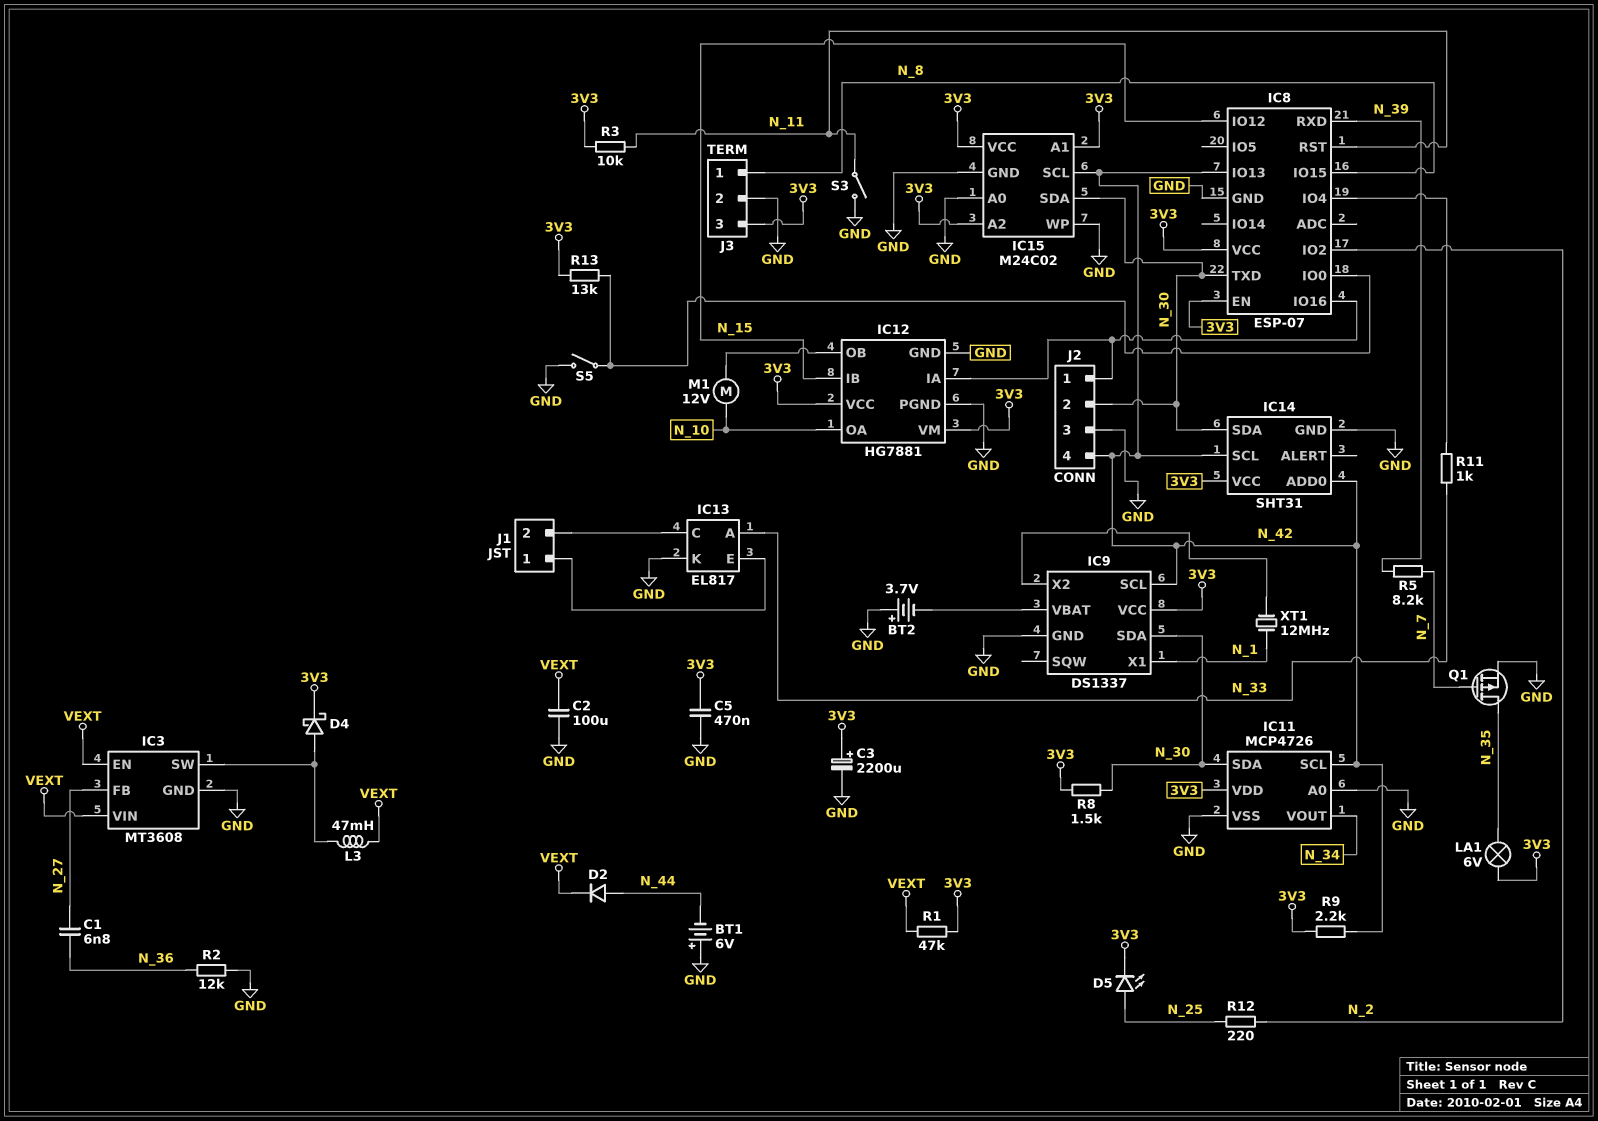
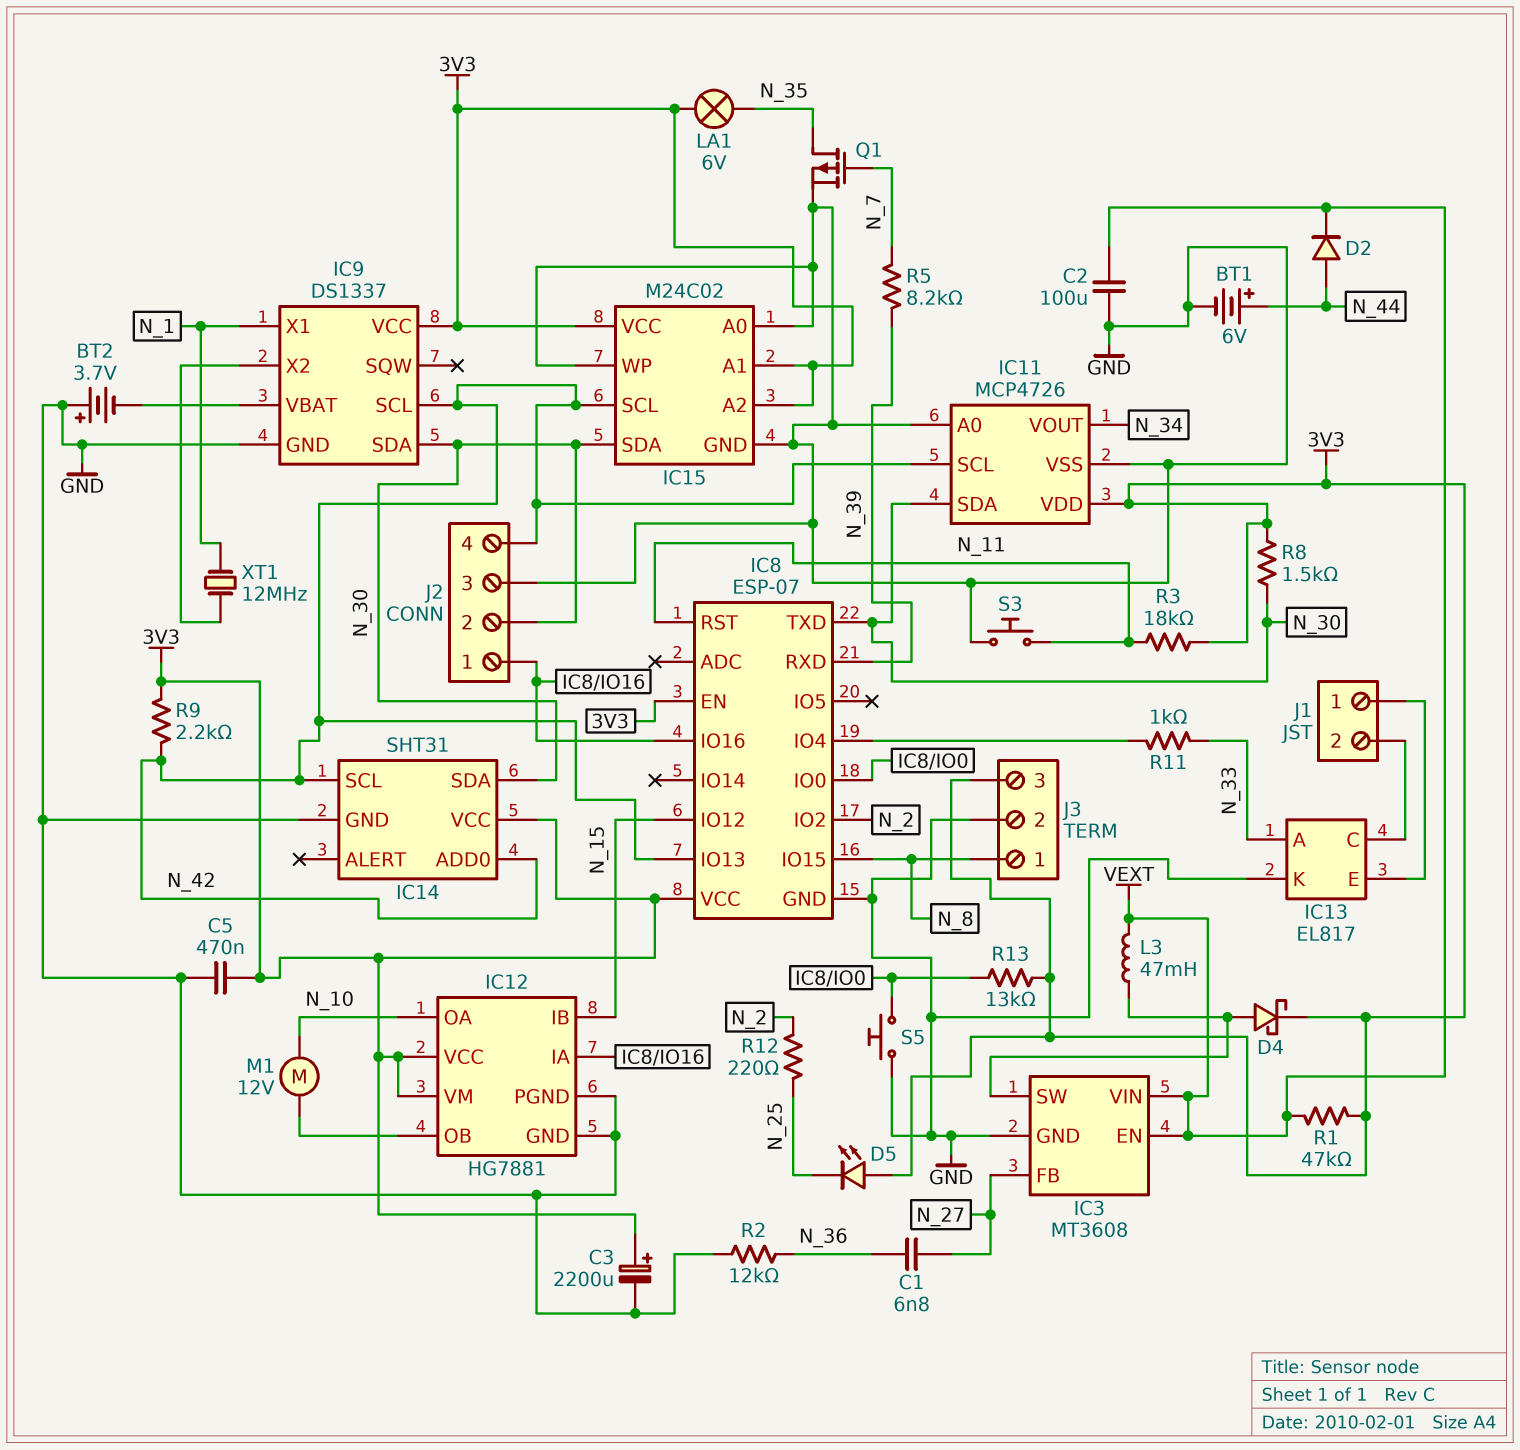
BT1: 6V (plus GND, minus N_44) -> 6V (plus N_44, minus GND)
D5: LED (A N_25, K 3V3) -> LED (A 3V3, K N_25)
R3: 10k (3V3, N_11) -> 18k (3V3, N_11)
S3: switch (GND, N_11) -> button (GND, N_11)
S5: switch (GND, IC8/IO0) -> button (GND, IC8/IO0)

